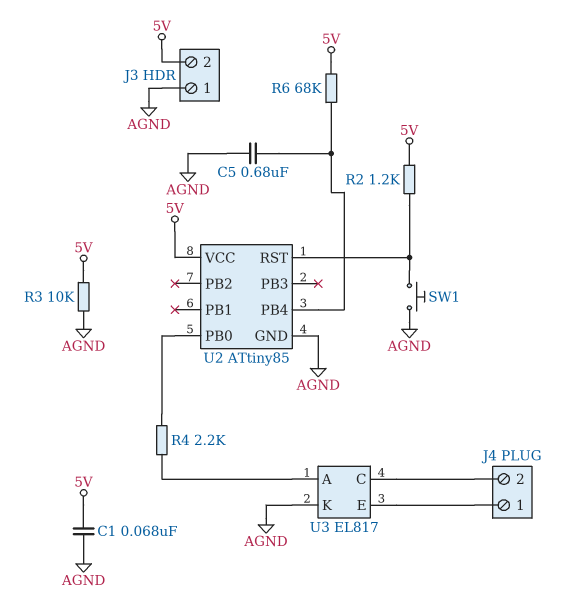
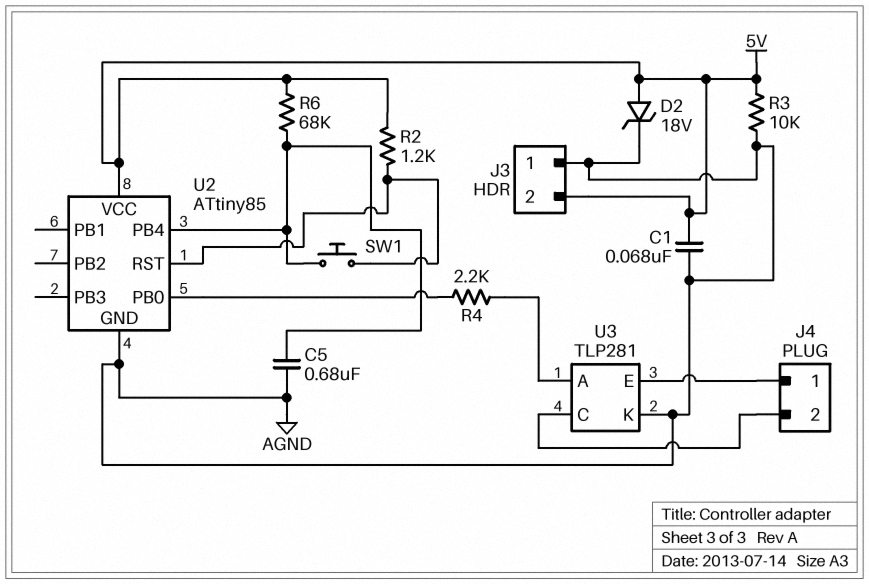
D2: none -> zener 18V (A 5V, K AGND)
SW1: button (AGND, U2/RST) -> button (U2/PB4, U2/RST)
U3: EL817 -> TLP281

